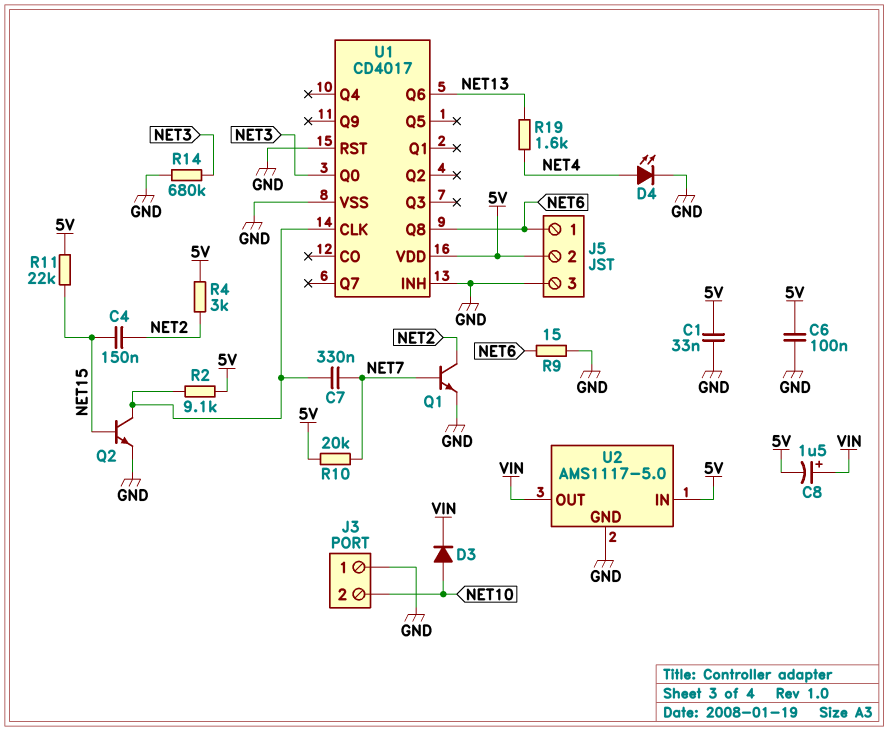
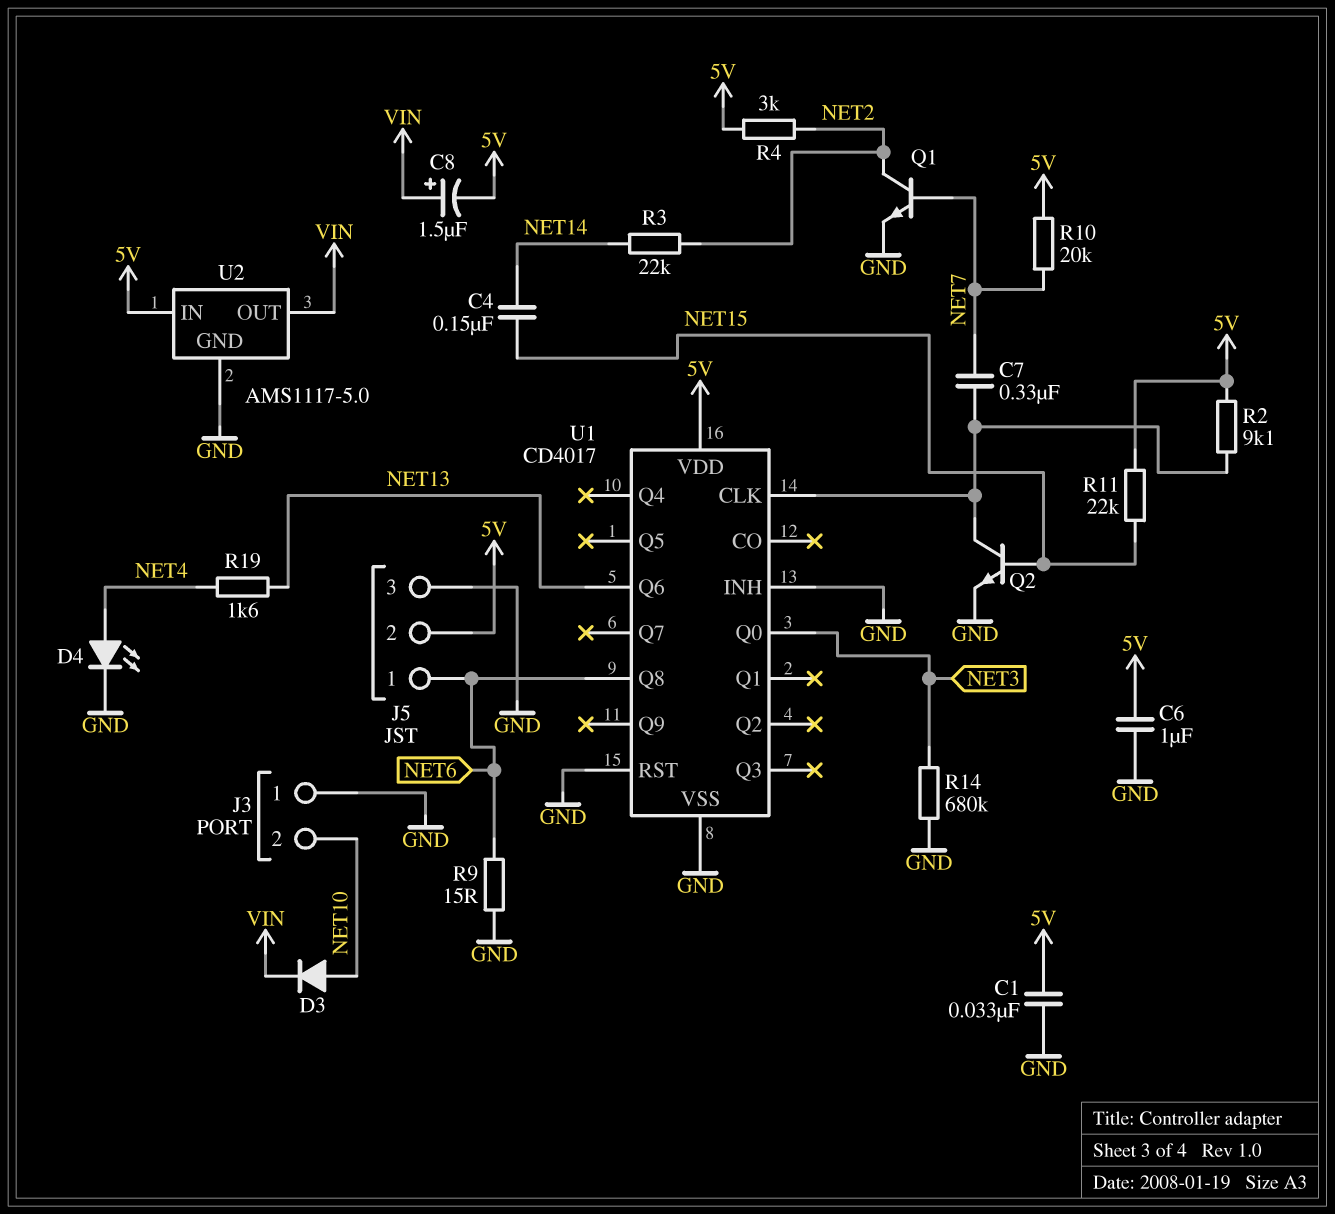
C4: 150nF (NET2, NET15) -> 150nF (NET14, NET15)
C6: 100nF (5V, GND) -> 1uF (5V, GND)
R3: none -> 22k (NET2, NET14)

